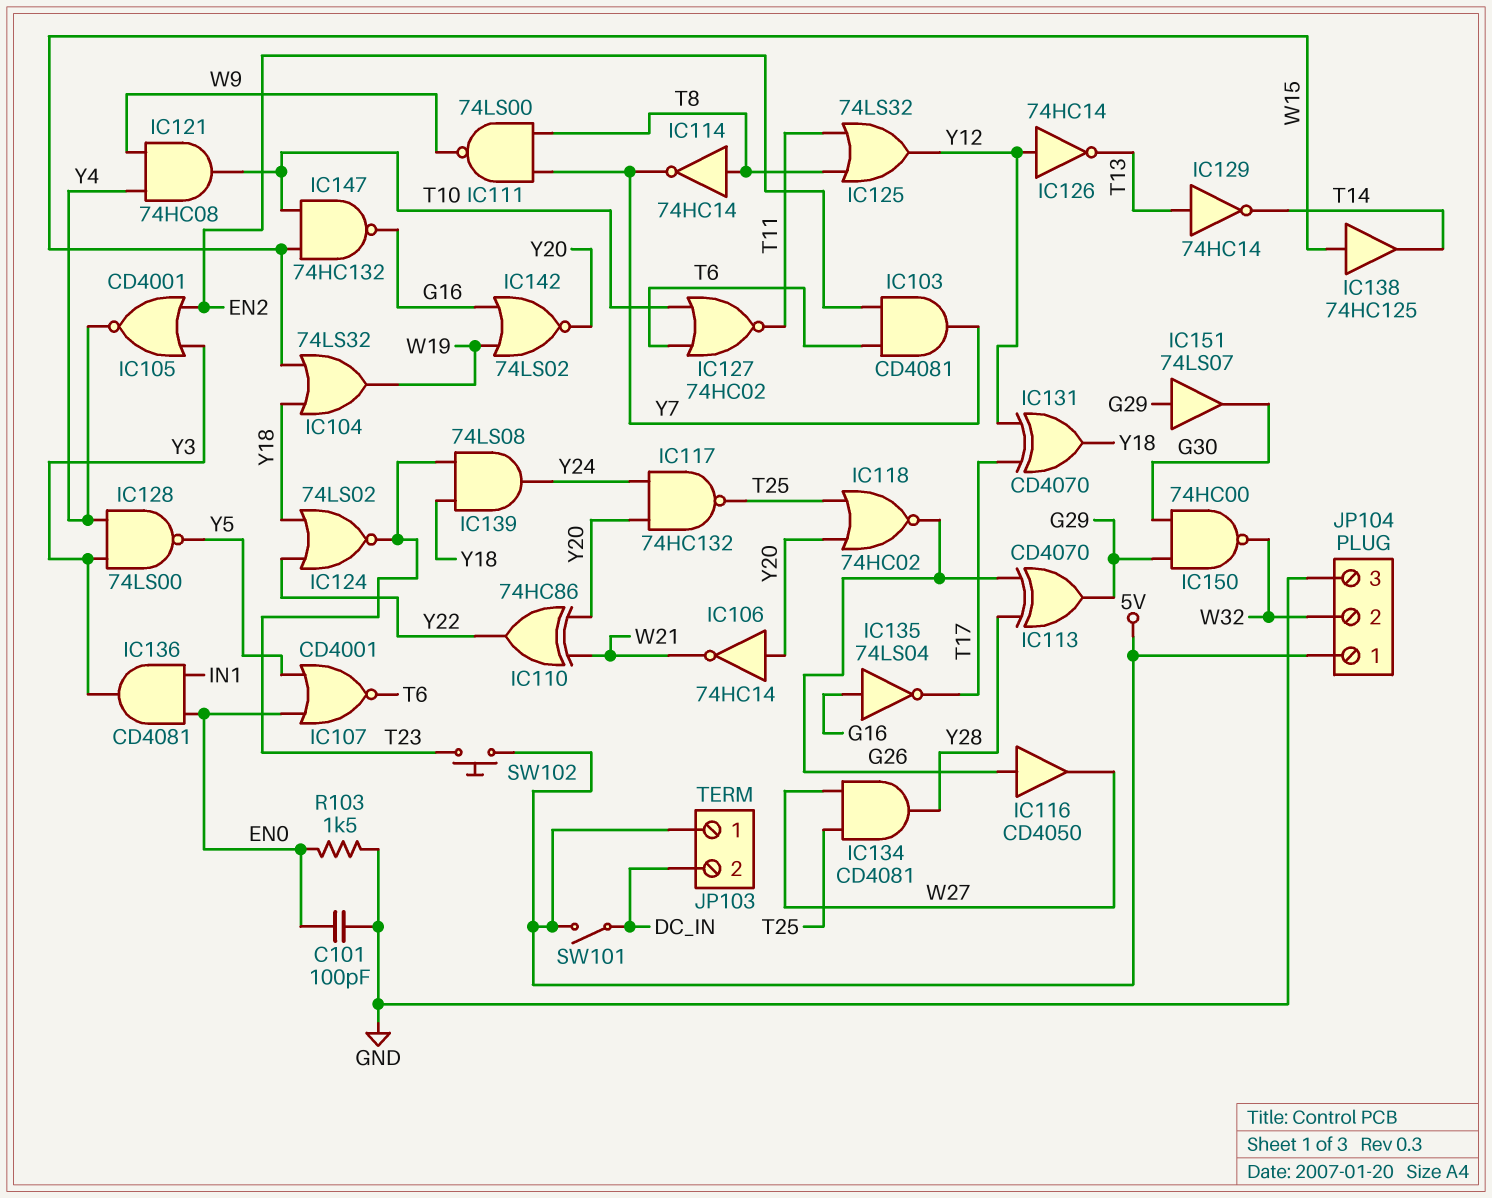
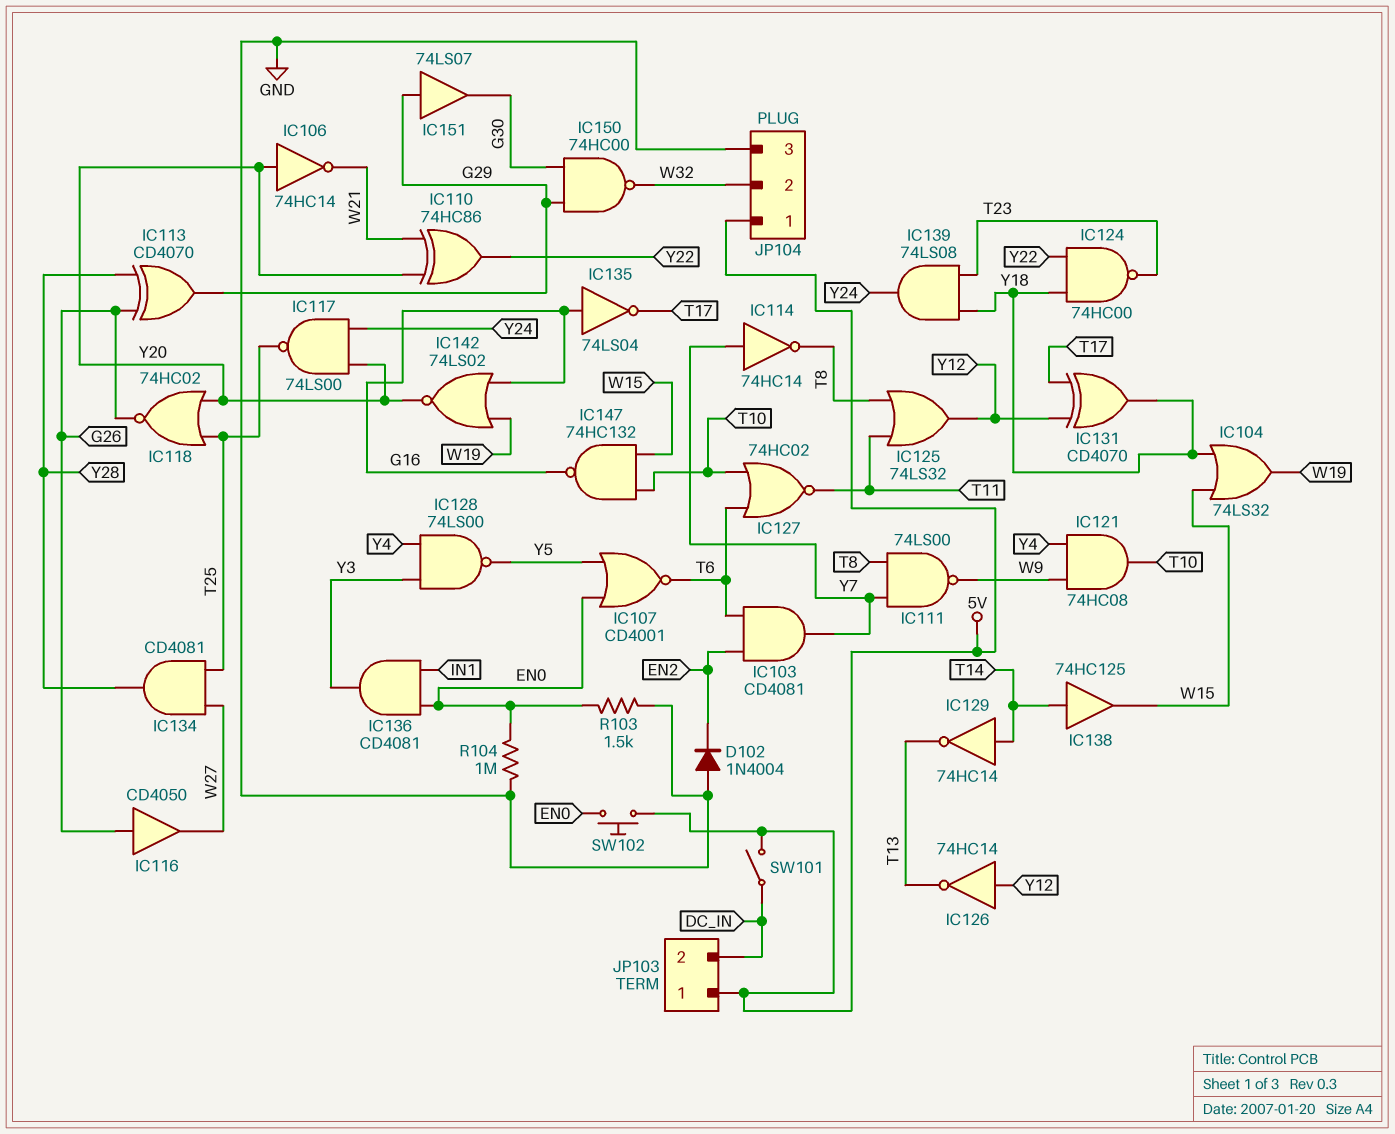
C101: 100pF (EN0, GND) -> none
D102: none -> diode 1N4004 (A GND, K EN2)
IC105: NOR CD4001 (in EN2, in Y3, out Y4) -> none
IC114: NOT 74HC14 (in T8, out Y7) -> NOT 74HC14 (in Y7, out T8)
IC117: NAND 74HC132 (in Y20, in Y24, out T25) -> NAND 74LS00 (in Y20, in Y24, out T25)
IC124: NOR 74LS02 (in Y18, in Y22, out T23) -> NAND 74HC00 (in Y18, in Y22, out T23)
IC129: NOT 74HC14 (in T13, out T14) -> NOT 74HC14 (in T14, out T13)
IC138: buffer 74HC125 (in W15, out T14) -> buffer 74HC125 (in T14, out W15)
R104: none -> 1M (EN0, GND)
SW102: button (5V, T23) -> button (5V, EN0)

